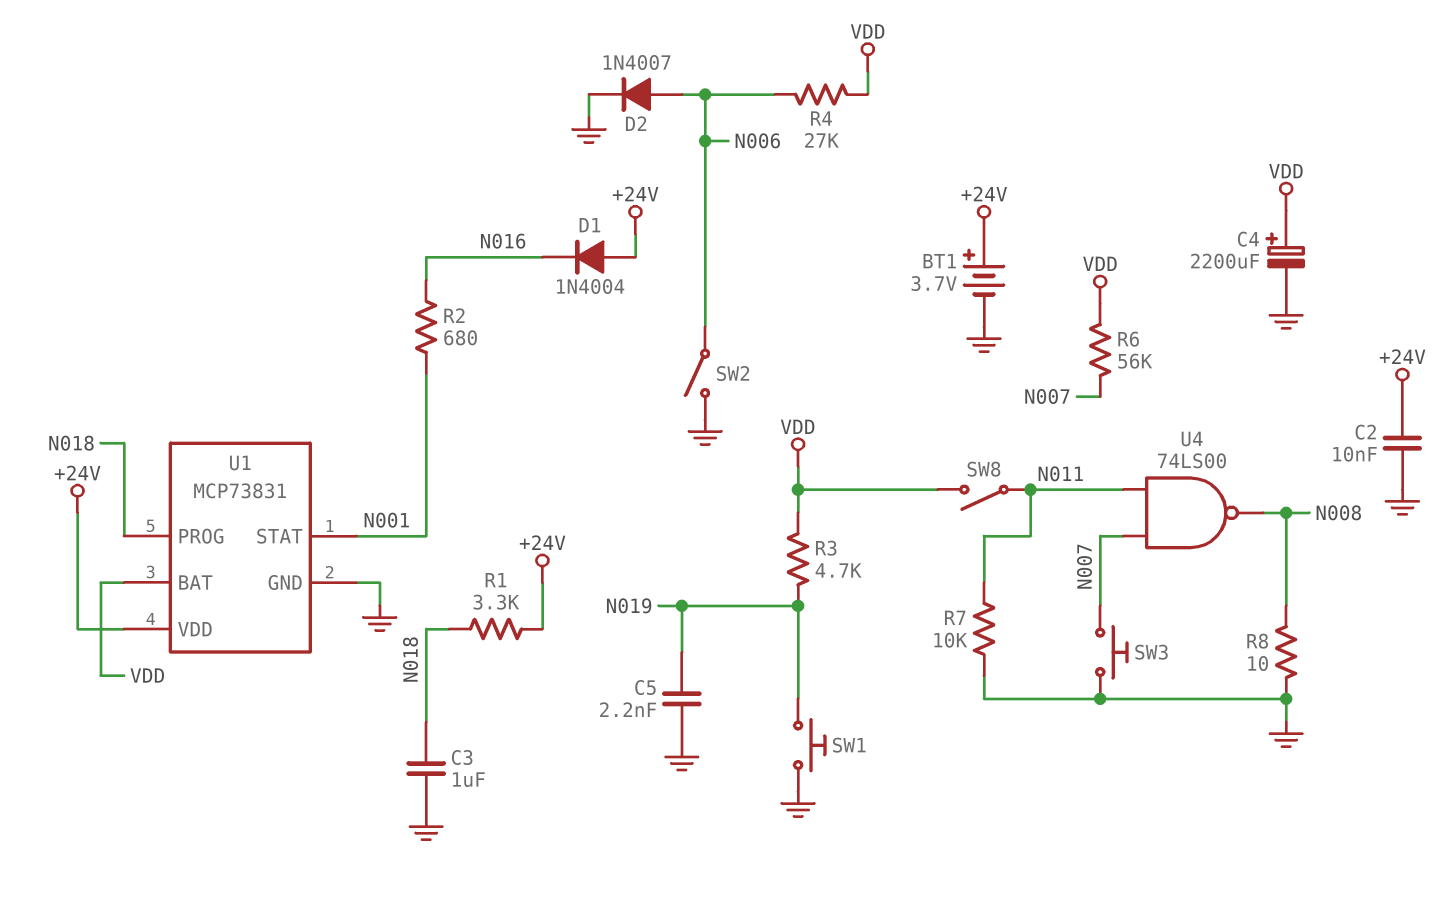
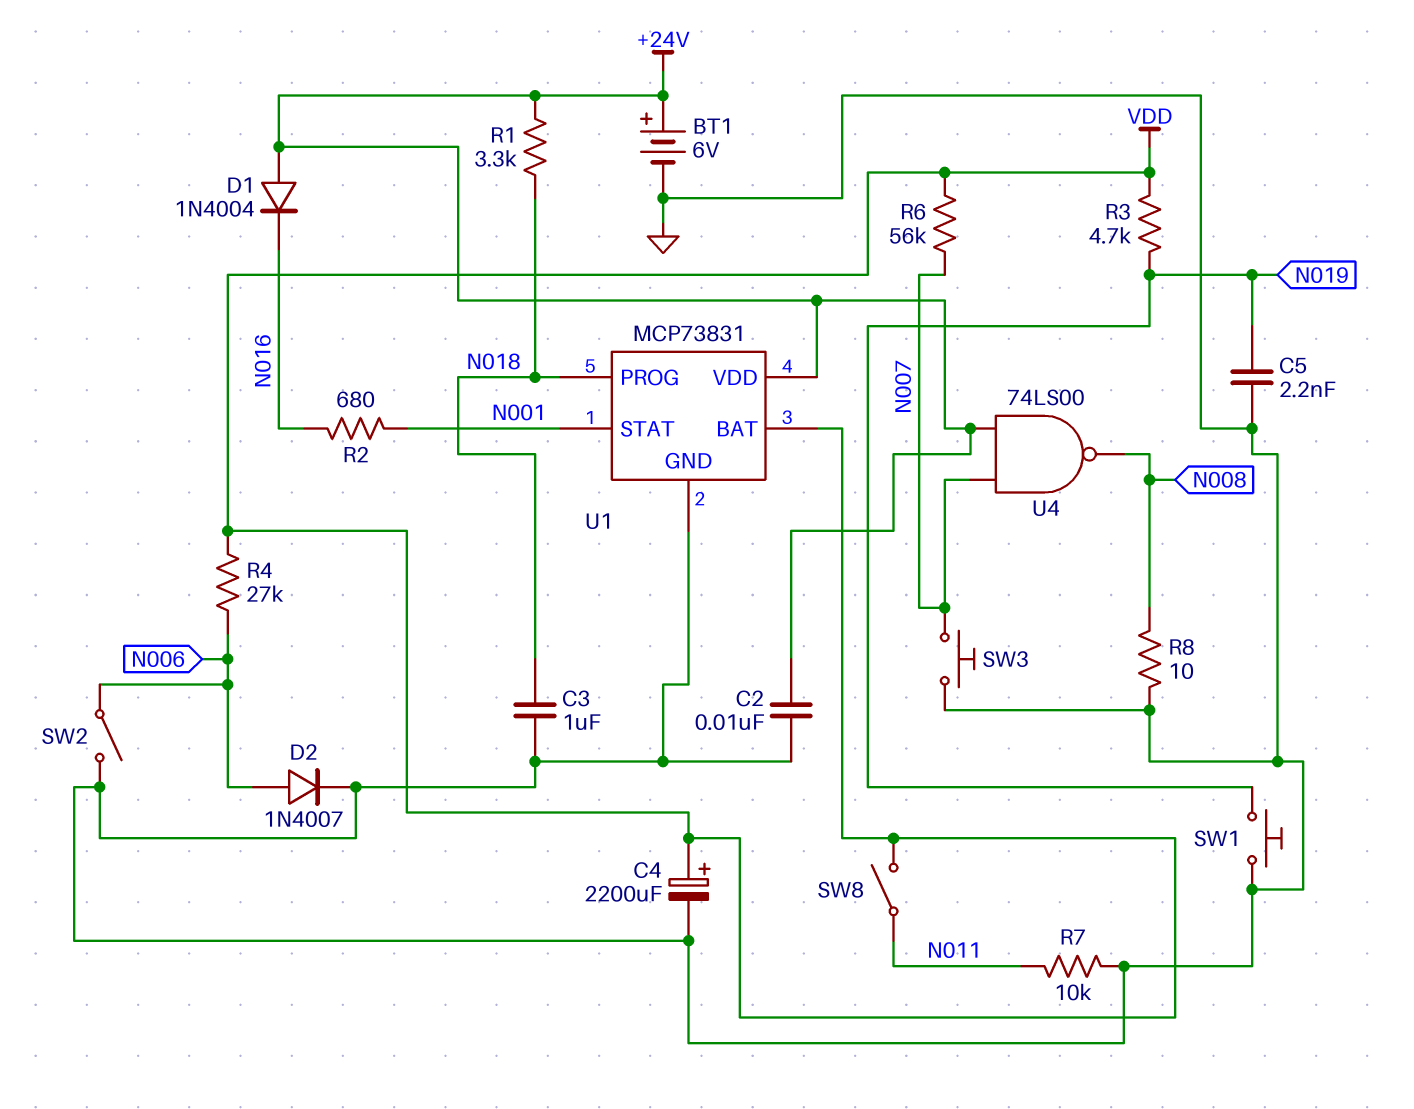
BT1: 3.7V (plus +24V, minus GND) -> 6V (plus +24V, minus GND)
U4: NAND 74LS00 (in N007, in N011, out N008) -> NAND 74LS00 (in +24V, in N007, out N008)

